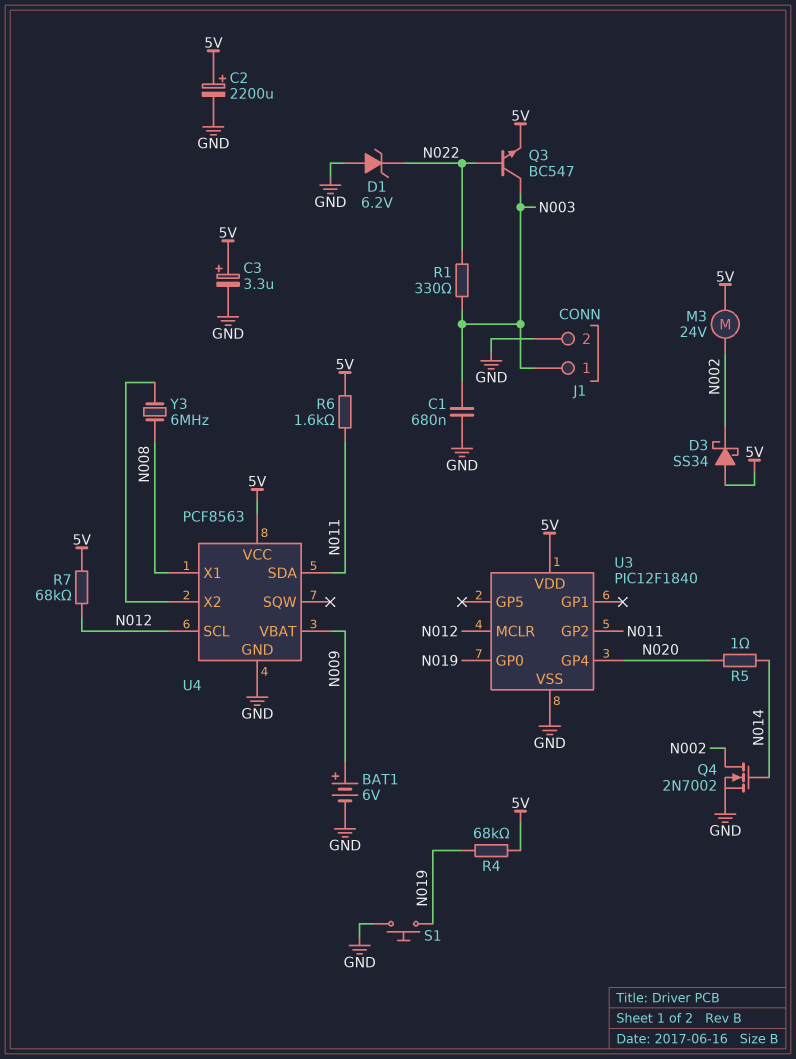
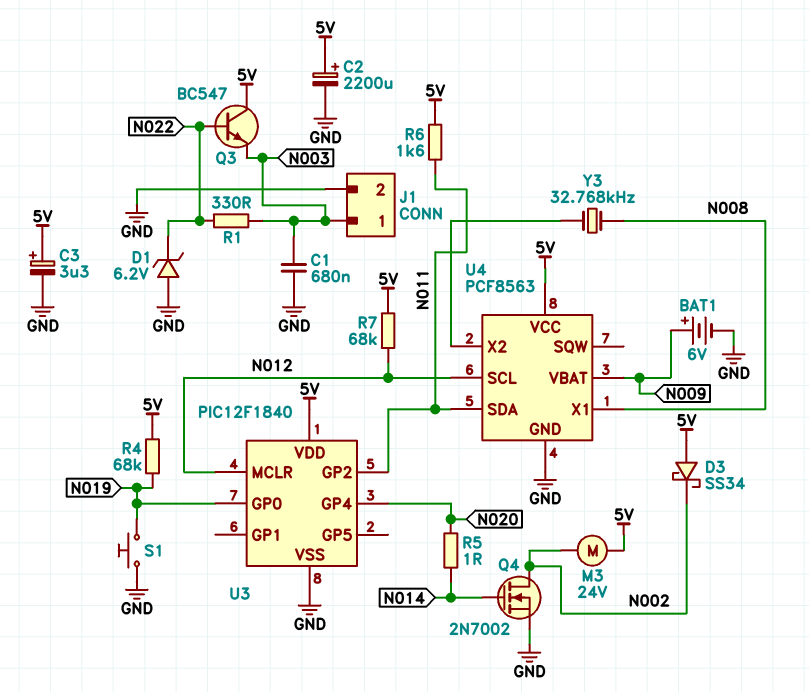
Q3: NPN BC547 (B N022, C N003, E 5V) -> NPN BC547 (B N022, C 5V, E N003)
Y3: 6MHz (N008, U4/X2) -> 32.768kHz (N008, U4/X2)

